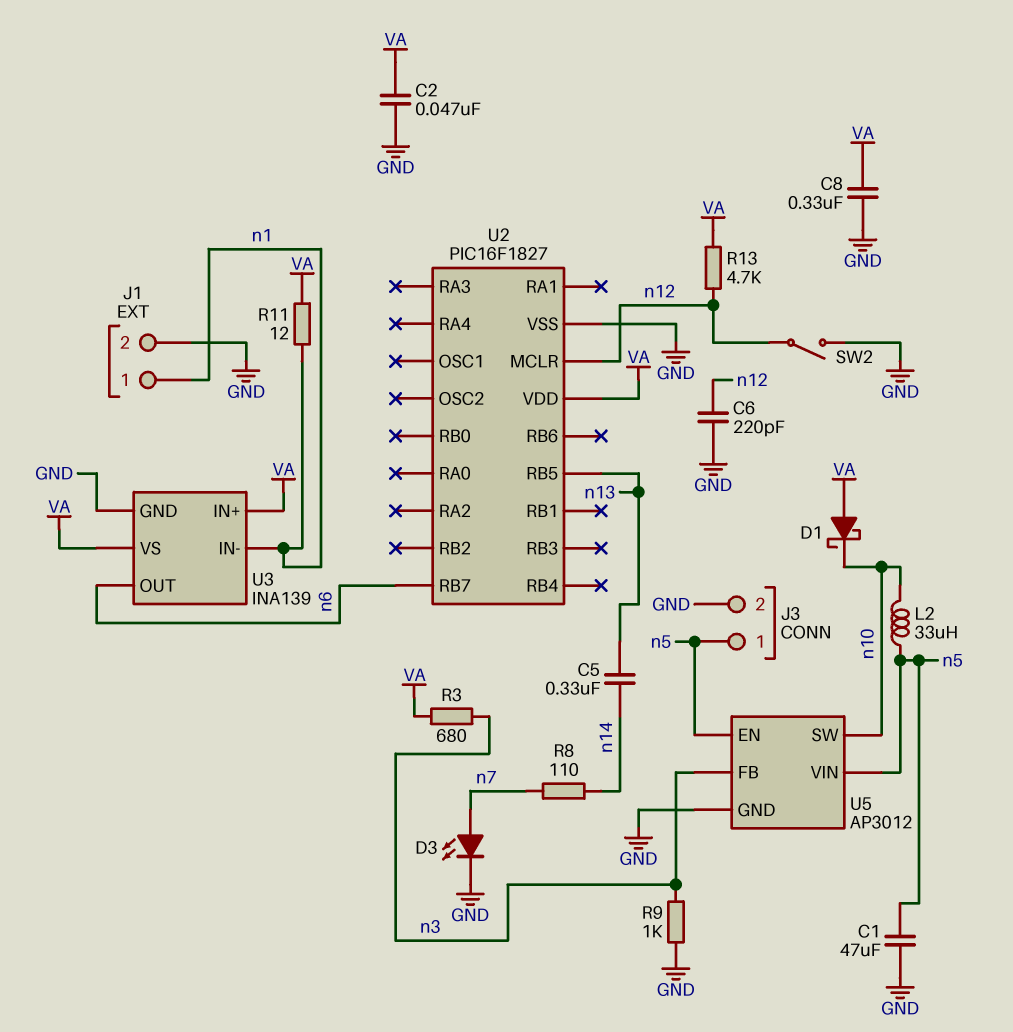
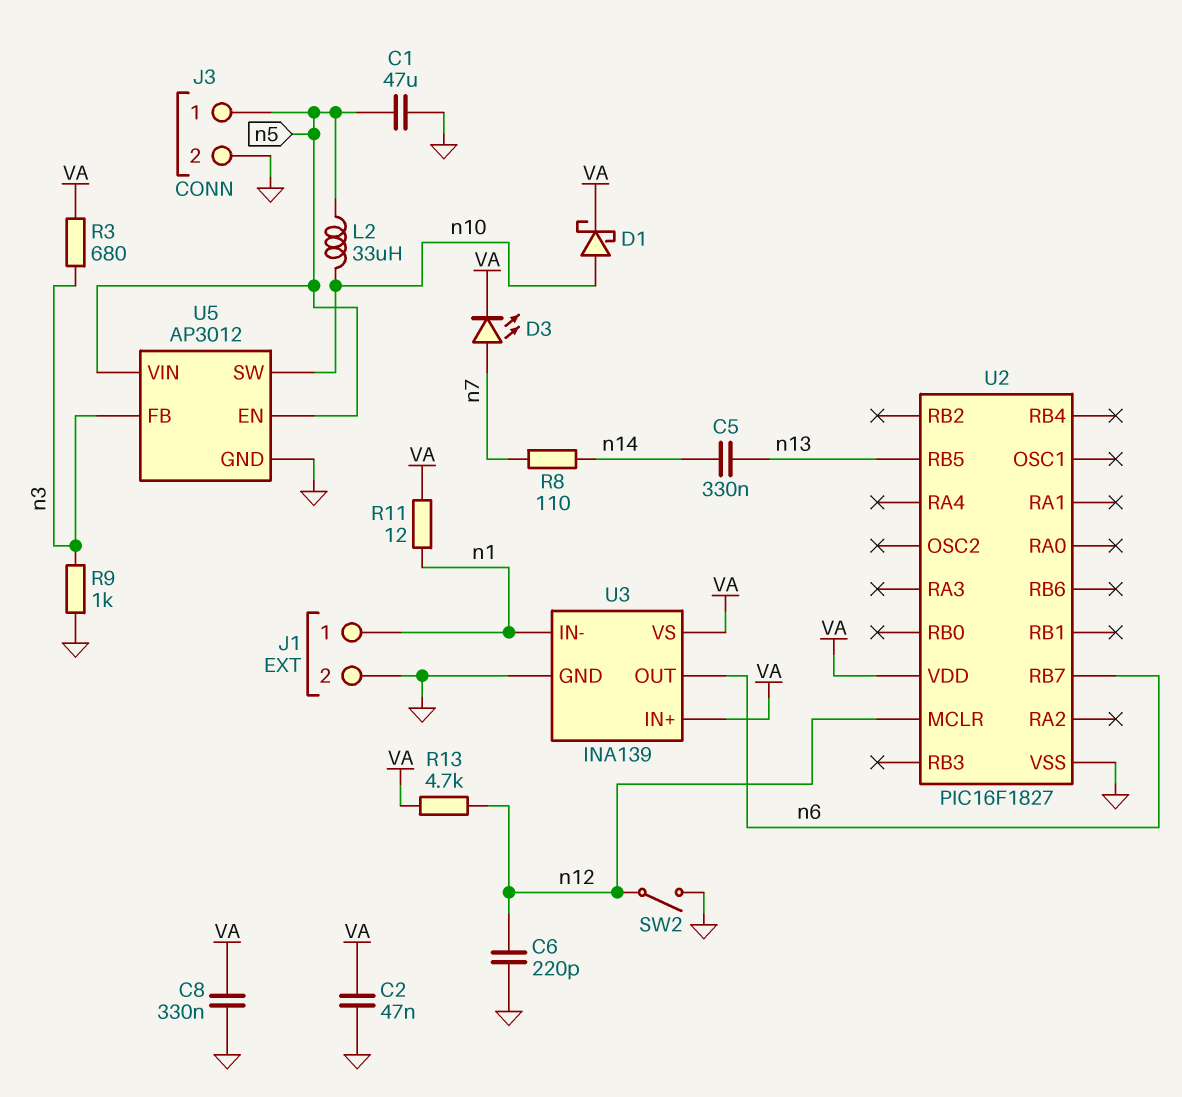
D1: schottky (A VA, K n10) -> schottky (A n10, K VA)
D3: LED (A n7, K GND) -> LED (A n7, K VA)

